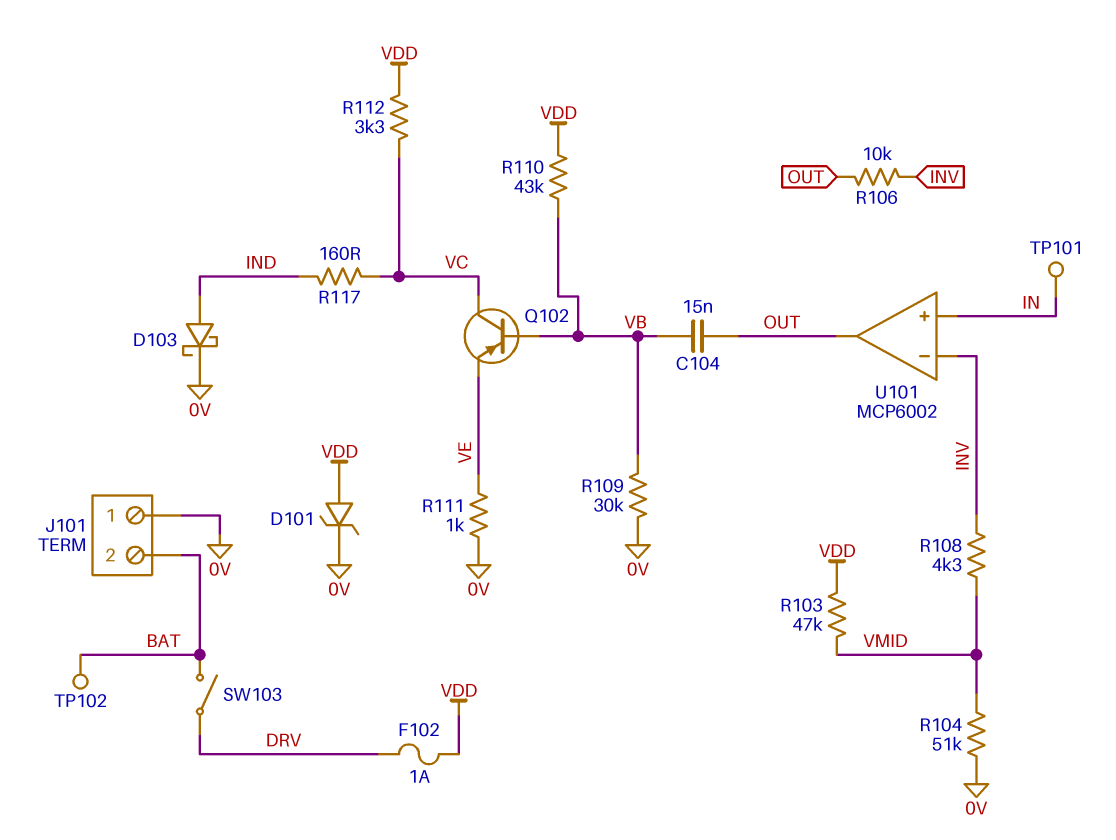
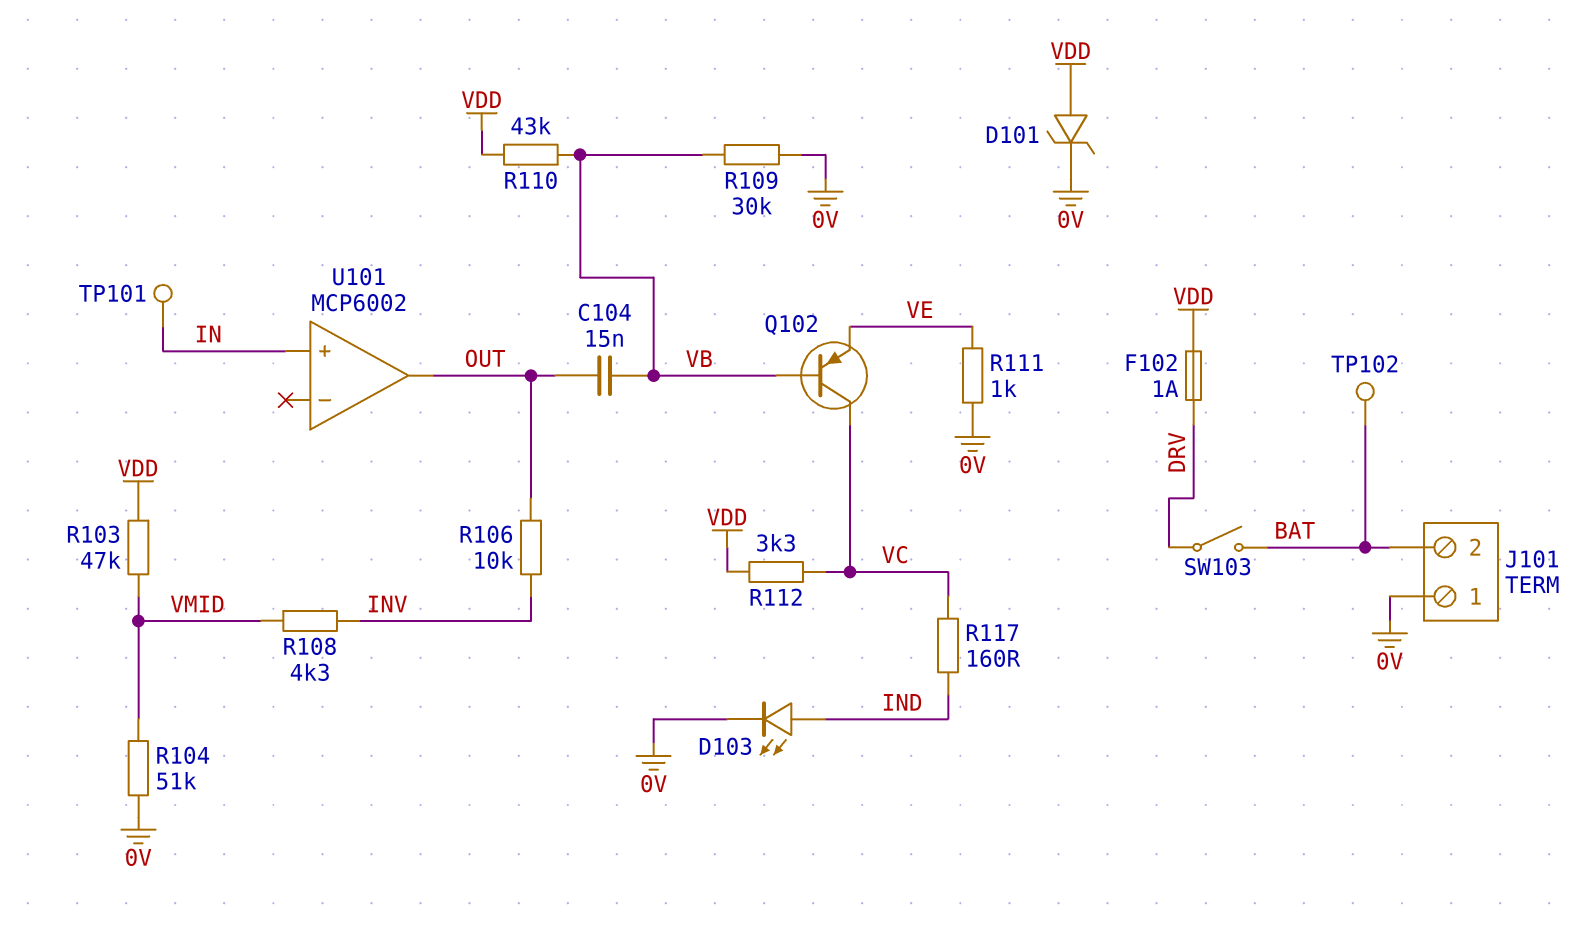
D103: schottky (A IND, K 0V) -> LED (A IND, K 0V)
U101 pin in-: INV -> none

